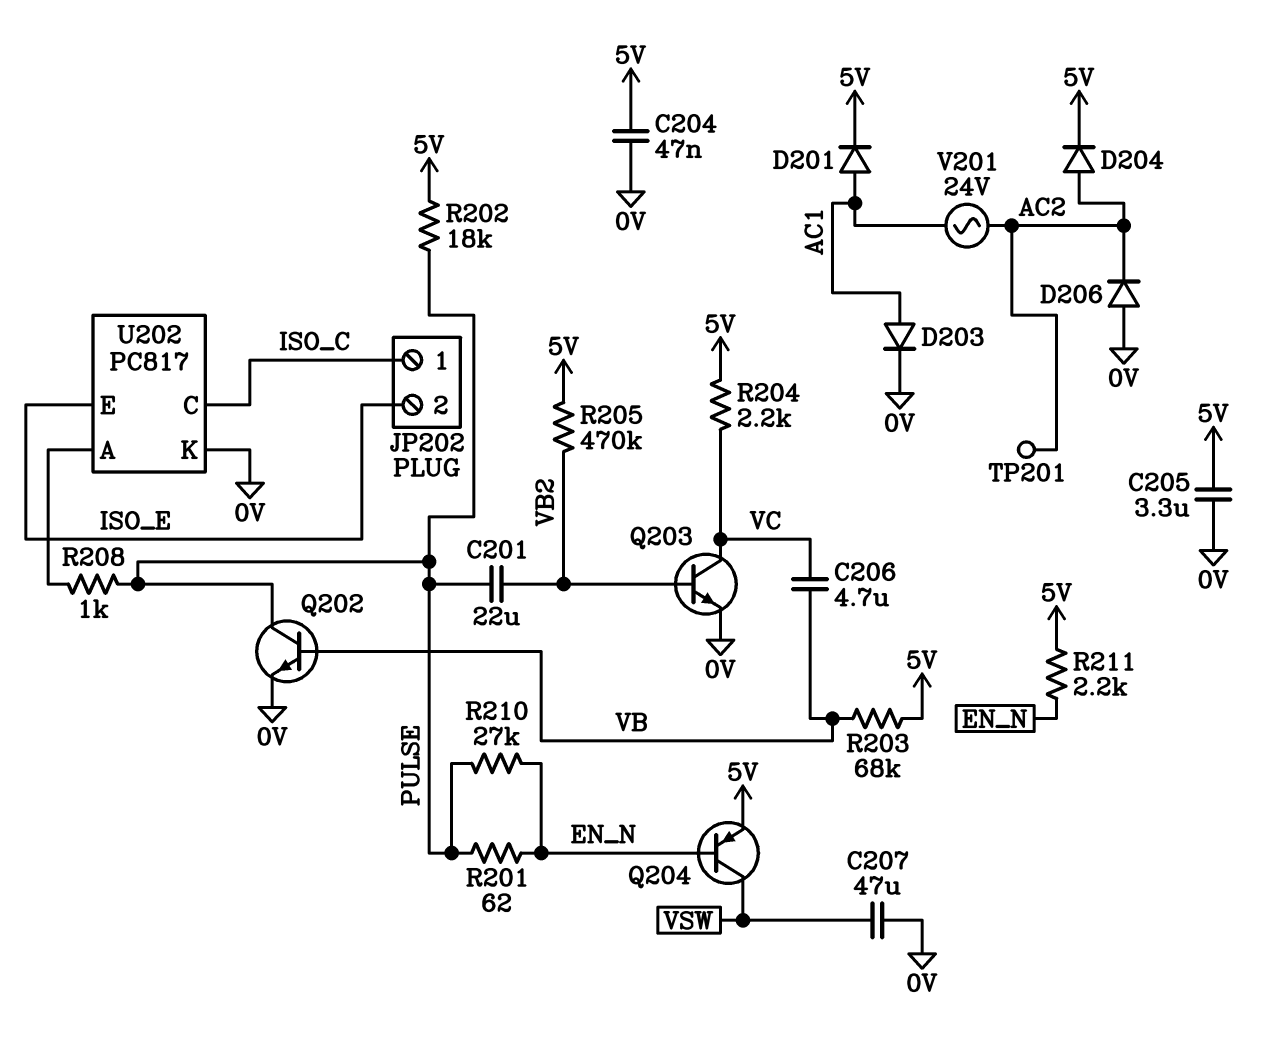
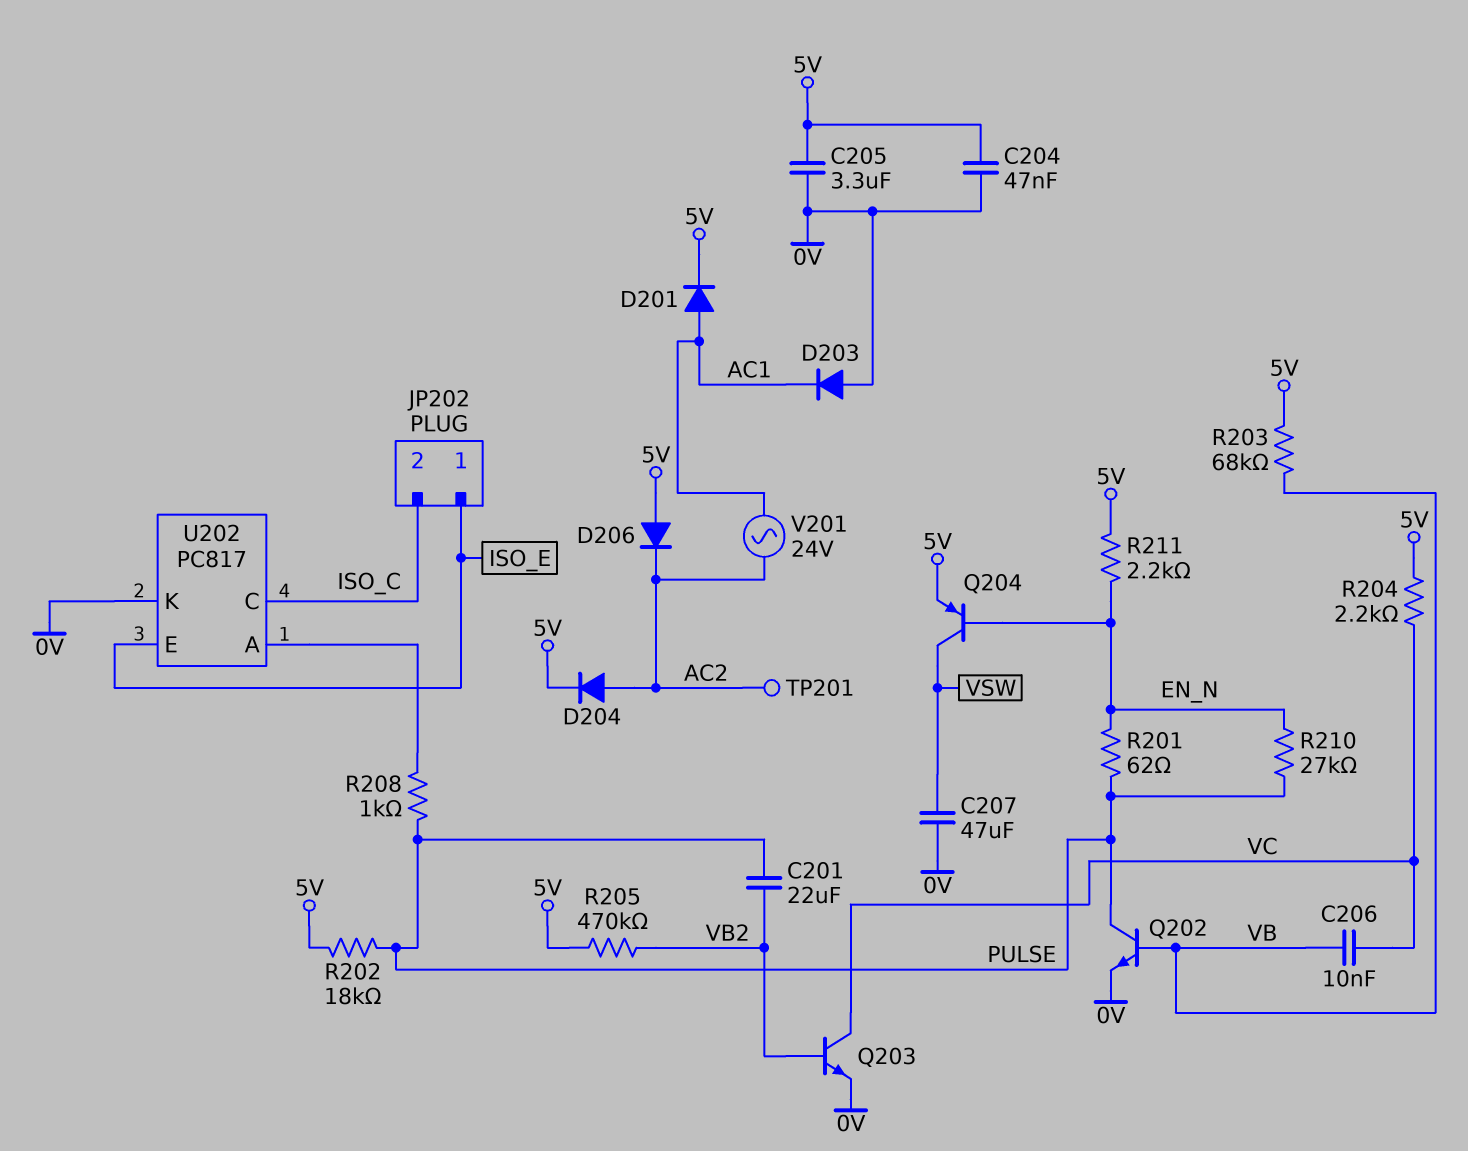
C206: 4.7uF (VB, VC) -> 10nF (VB, VC)
D203: diode (A AC1, K 0V) -> diode (A 0V, K AC1)
D206: diode (A 0V, K AC2) -> diode (A 5V, K AC2)
JP202 pin 1: ISO_C -> ISO_E
JP202 pin 2: ISO_E -> ISO_C

